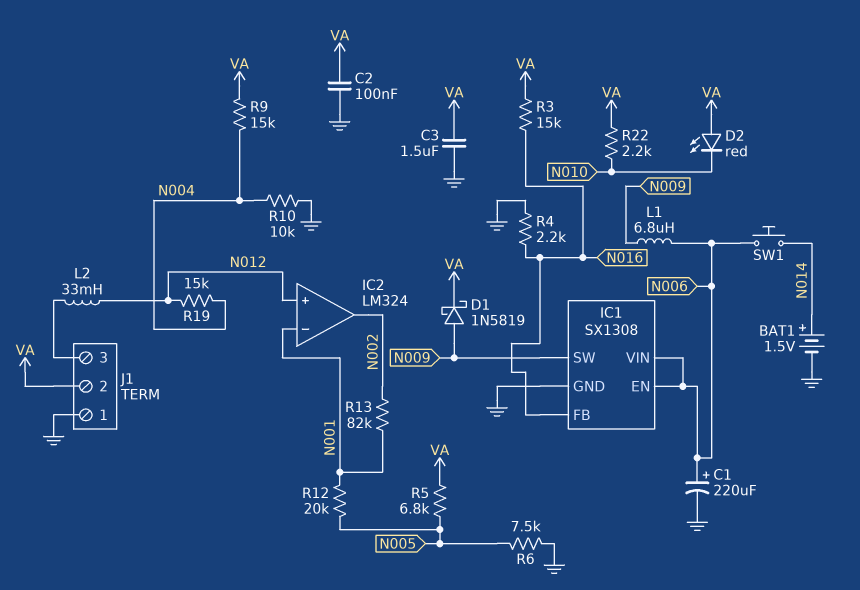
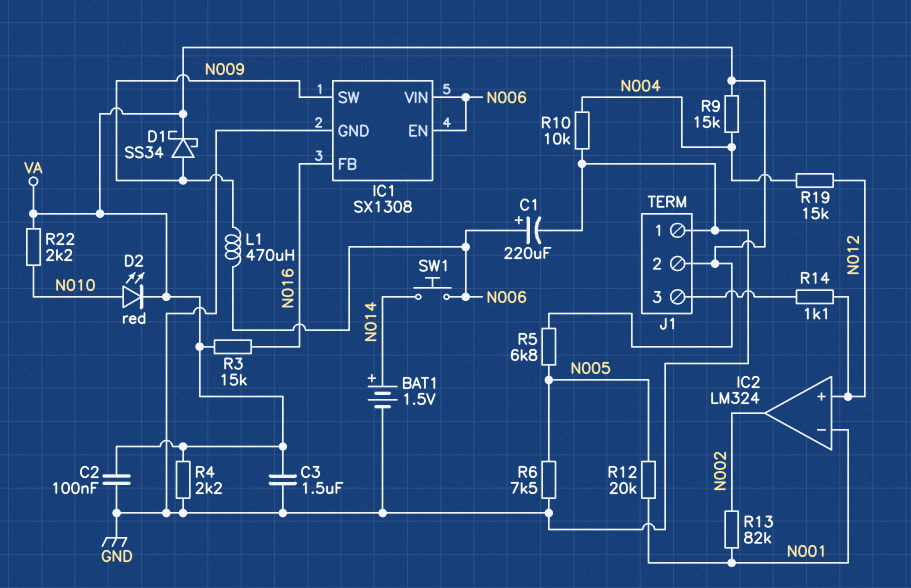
D1: schottky 1N5819 (A N009, K VA) -> schottky SS34 (A N009, K VA)
D2: LED red (A VA, K N010) -> LED red (A N010, K VA)
L1: 6.8uH (N006, N009) -> 470uH (N006, N009)
L2: 33mH (J1/3, N012) -> none
R4: 2.2k (GND, N016) -> 2.2k (GND, VA)
R14: none -> 1.1k (J1/3, N012)

